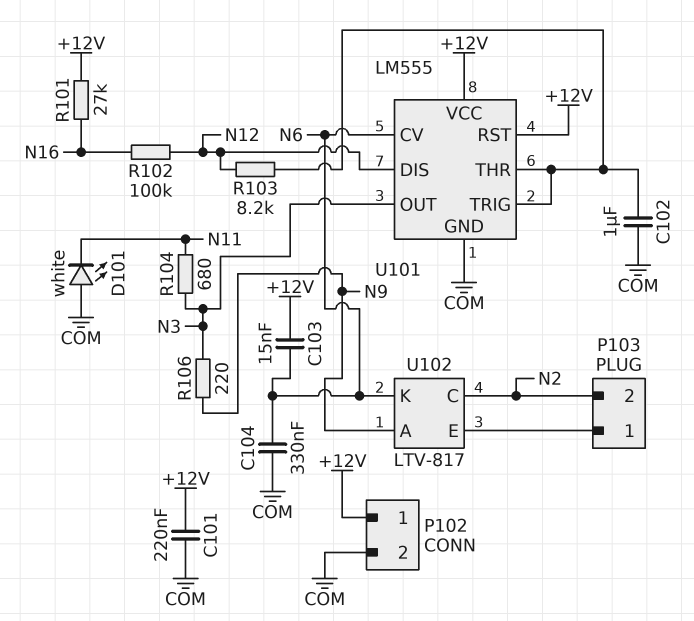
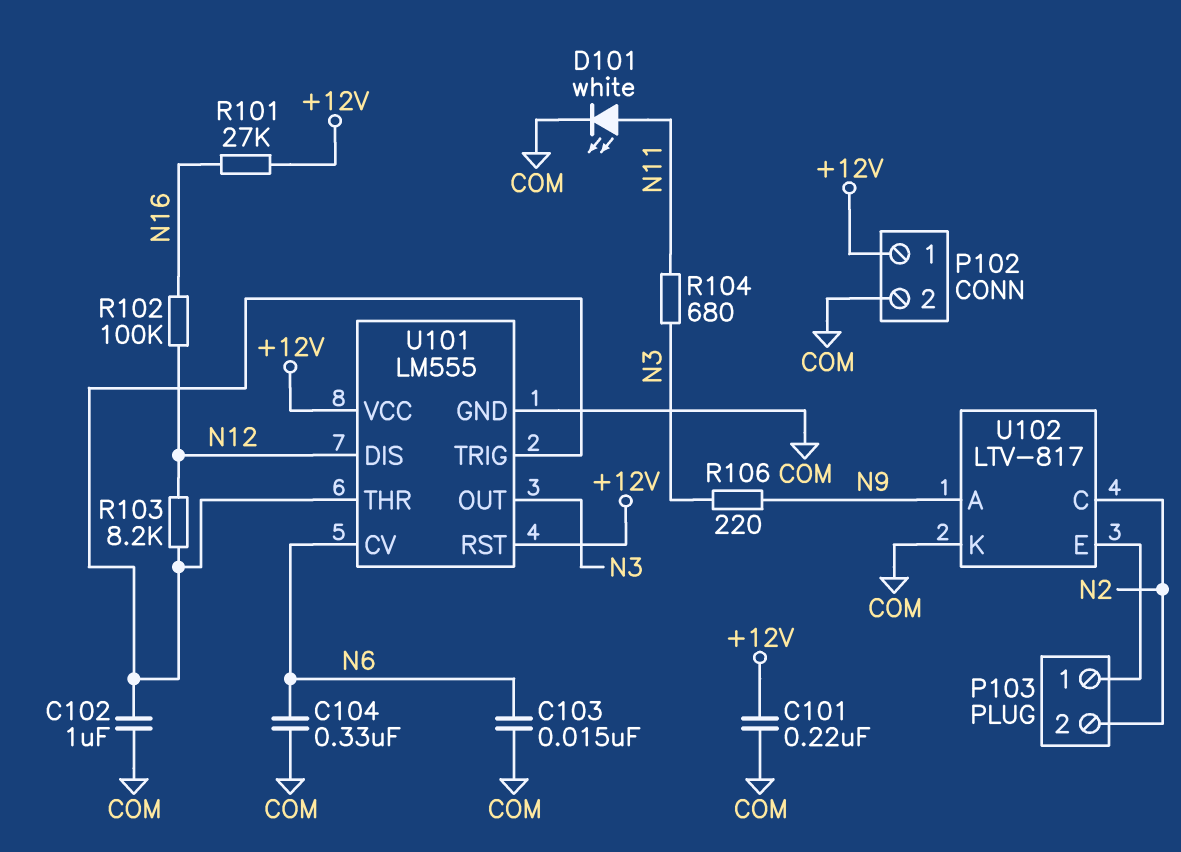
C103: 15nF (+12V, N6) -> 15nF (COM, N6)
D101: LED white (A COM, K N11) -> LED white (A N11, K COM)
U102 pin K: N6 -> COM

